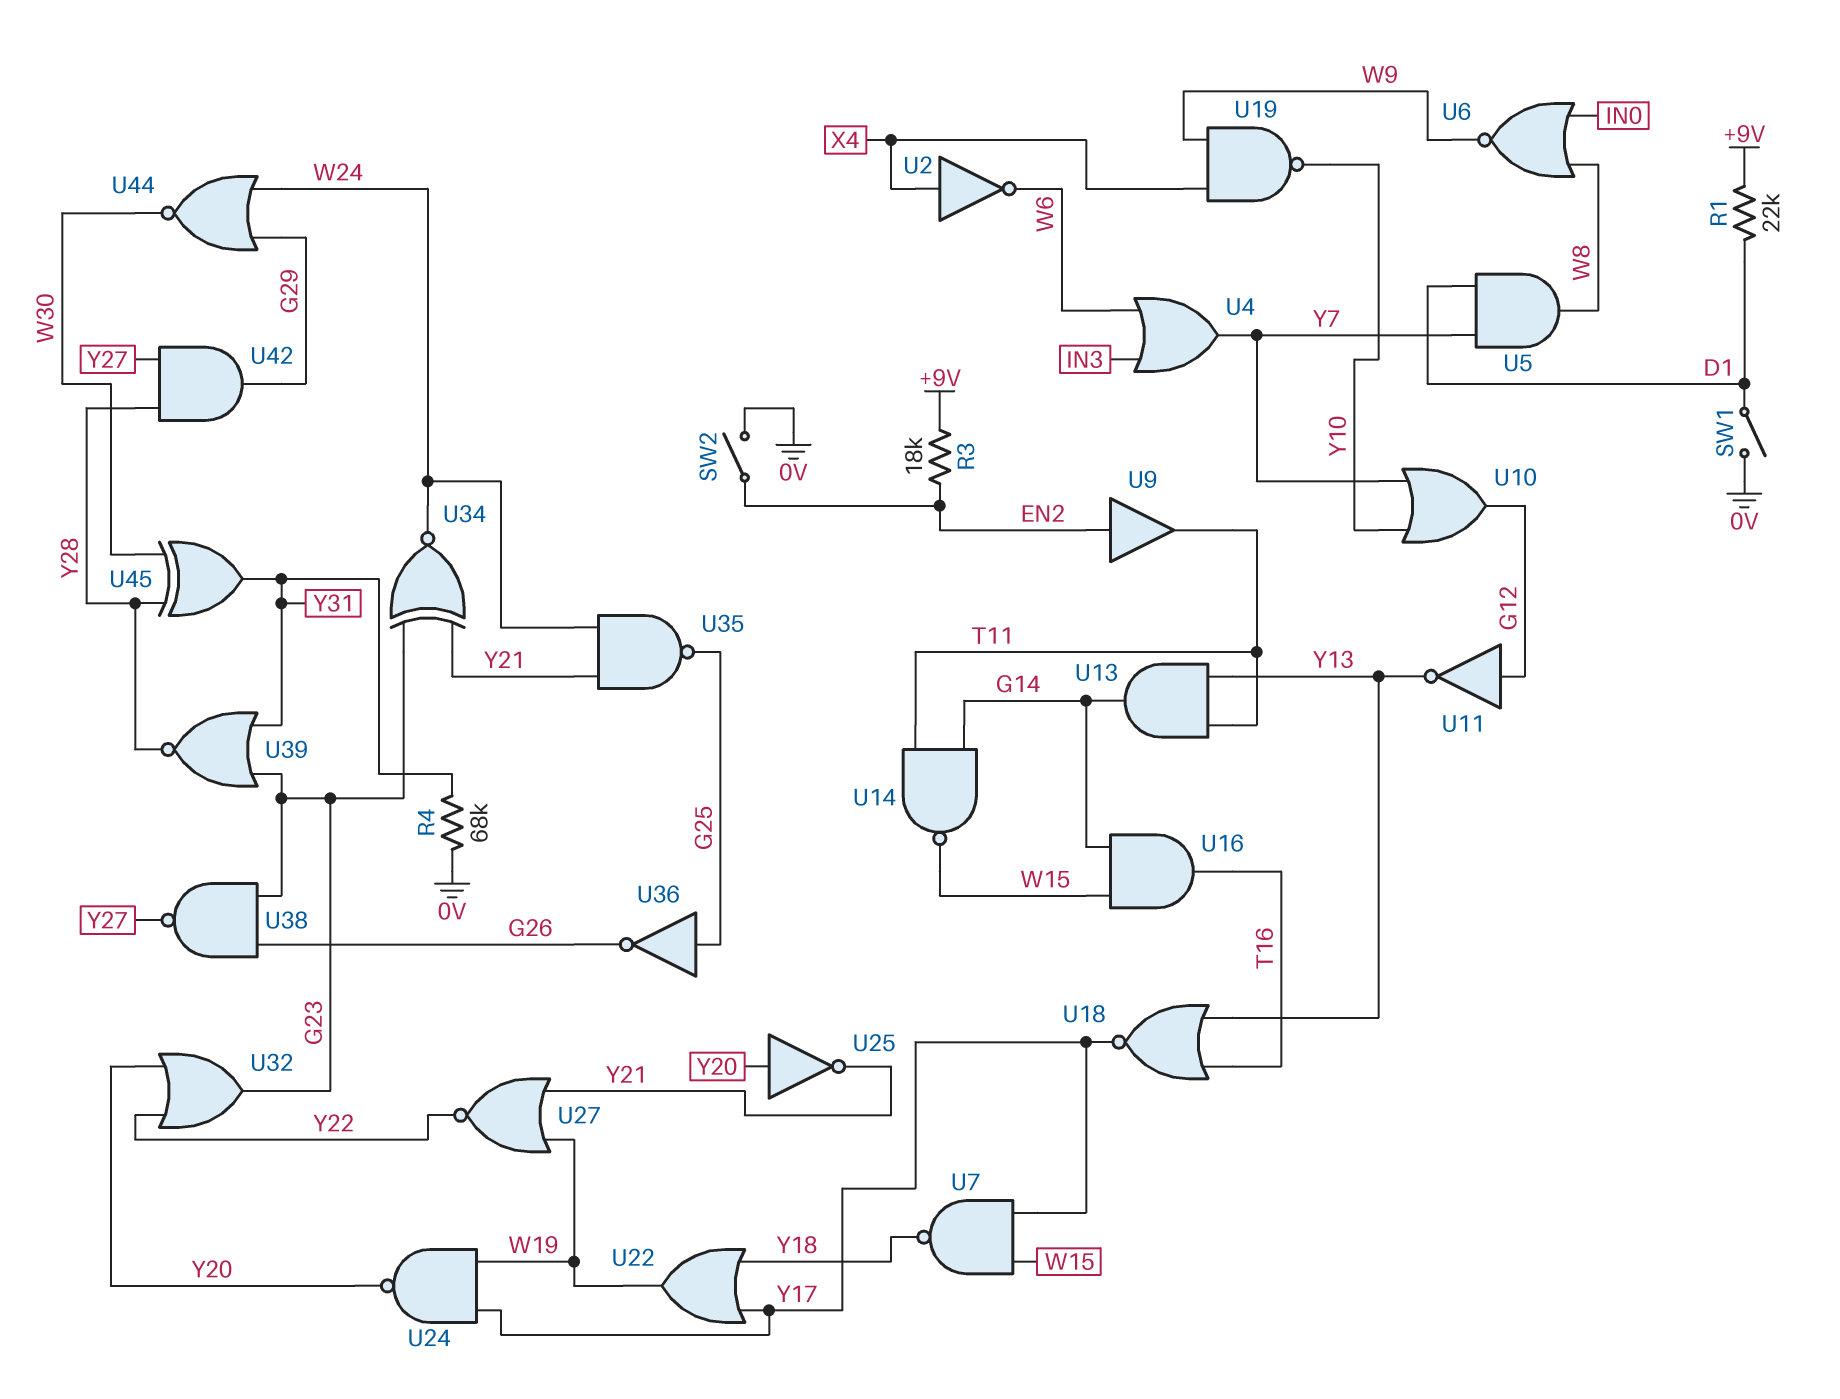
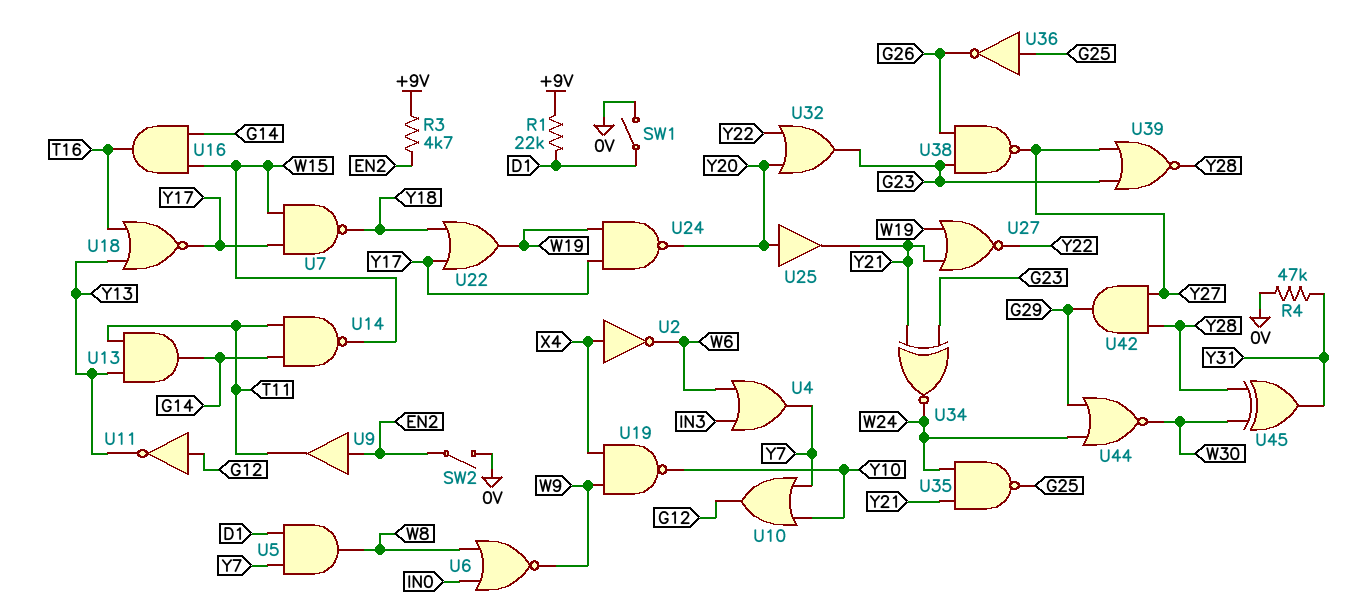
R3: 18k (+9V, EN2) -> 4.7k (+9V, EN2)
R4: 68k (0V, Y31) -> 47k (0V, Y31)
U25: NOT (in Y20, out Y21) -> buffer (in Y20, out Y21)
U39: NOR (in G23, in Y31, out Y28) -> NOR (in G23, in Y27, out Y28)

